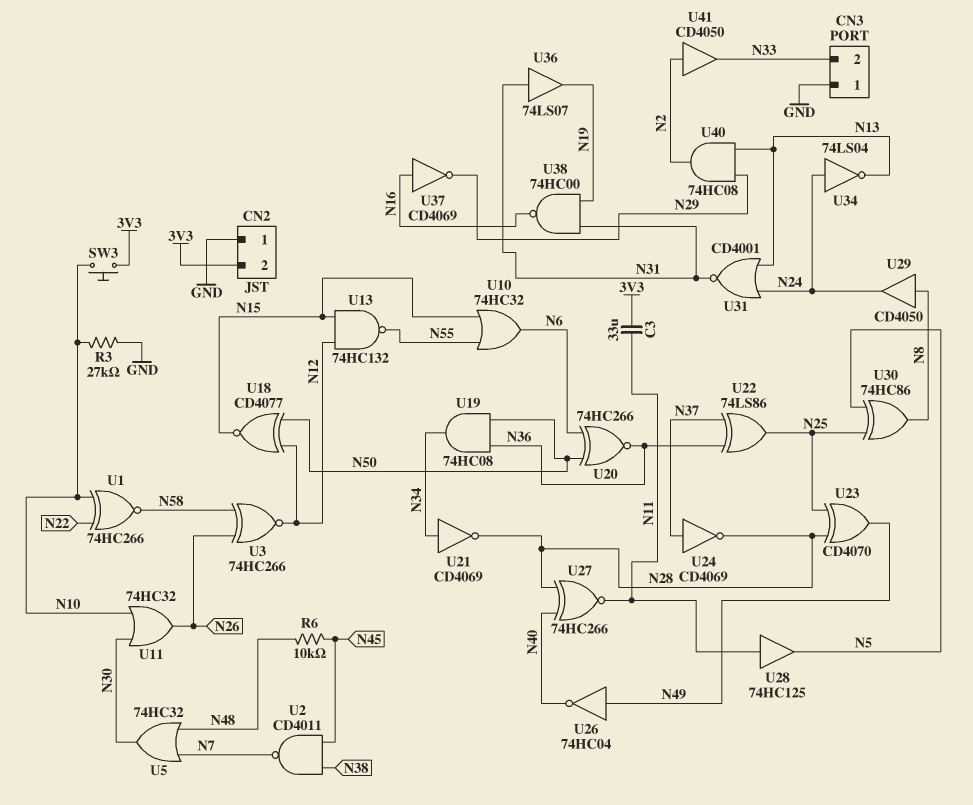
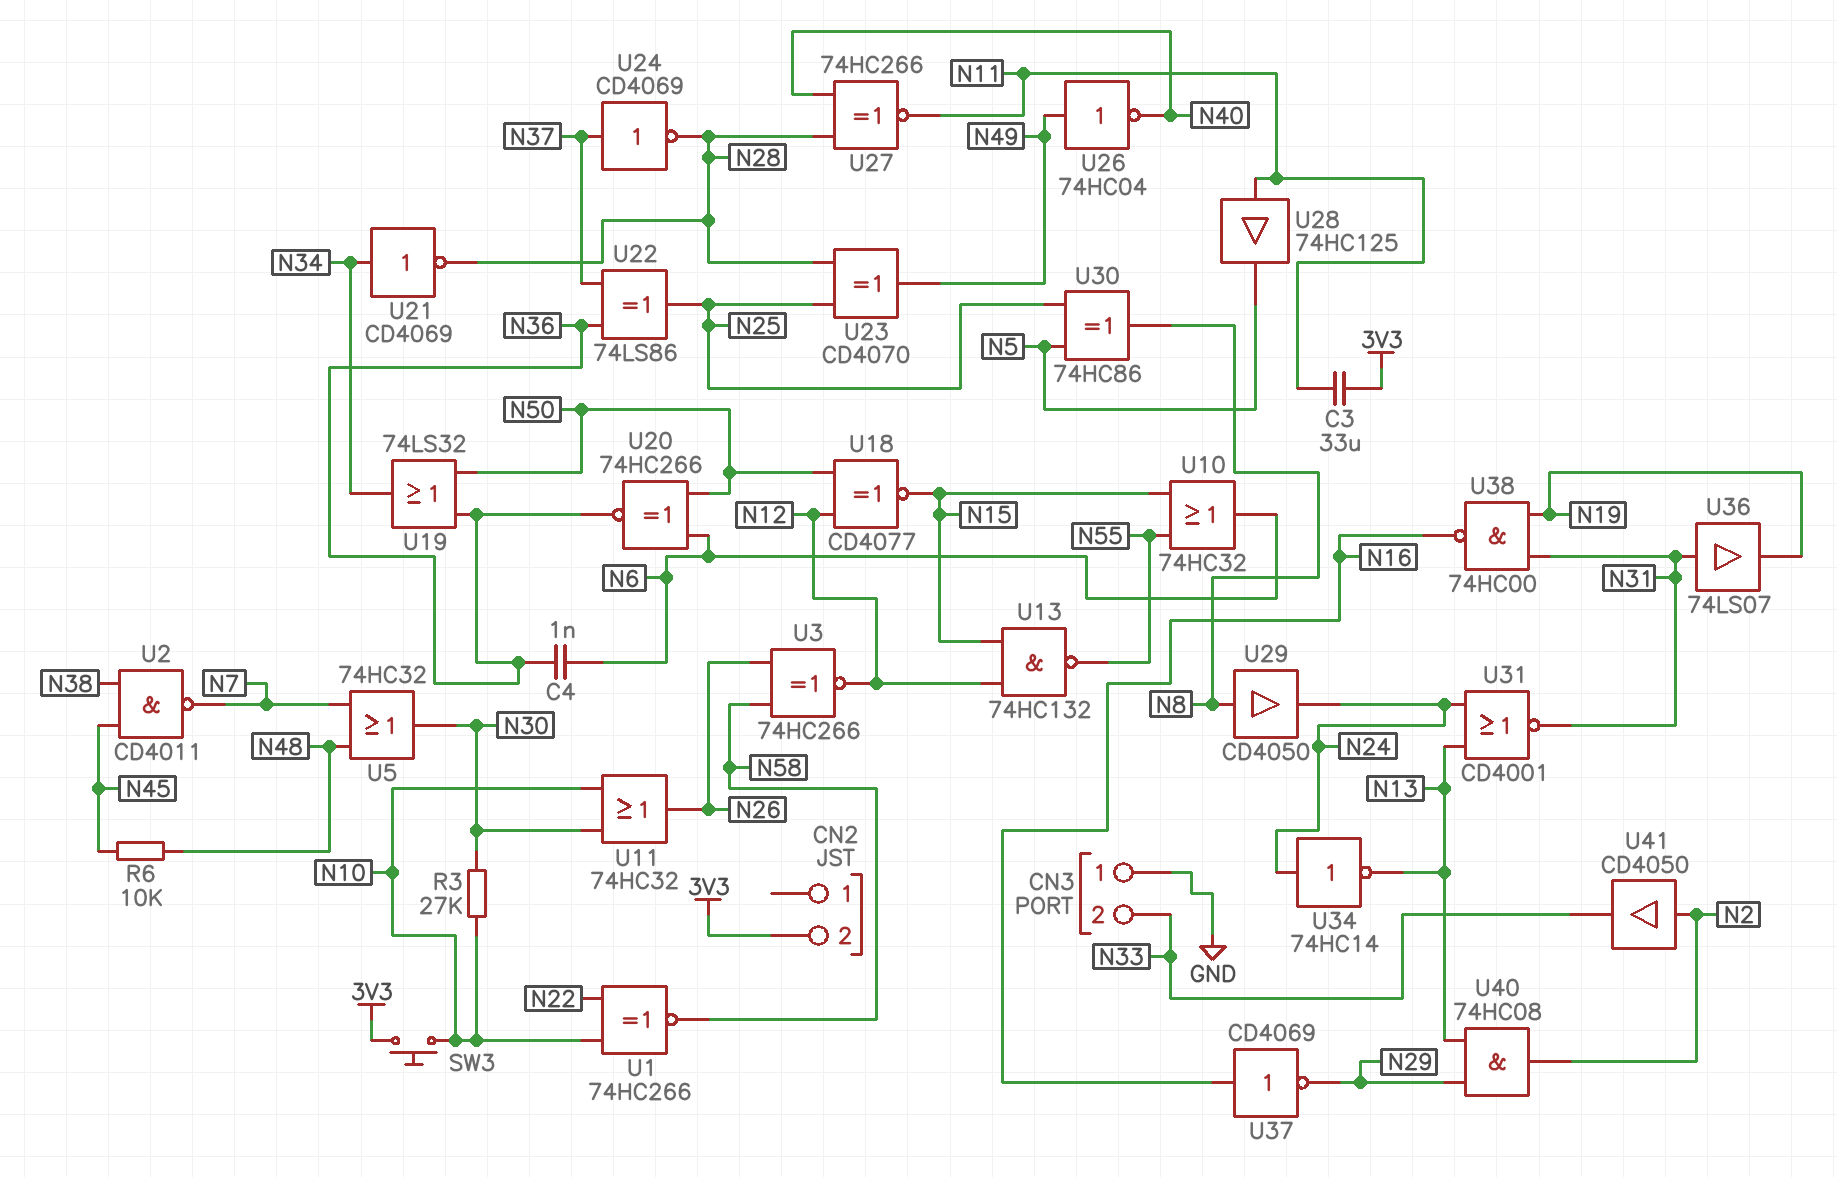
C4: none -> 1nF (N6, N36)
CN2 pin 1: GND -> none
R3: 27k (GND, N10) -> 27k (N10, N30)
U19: AND 74HC08 (in N36, in N50, out N34) -> OR 74LS32 (in N36, in N50, out N34)
U34: NOT 74LS04 (in N24, out N13) -> NOT 74HC14 (in N24, out N13)

